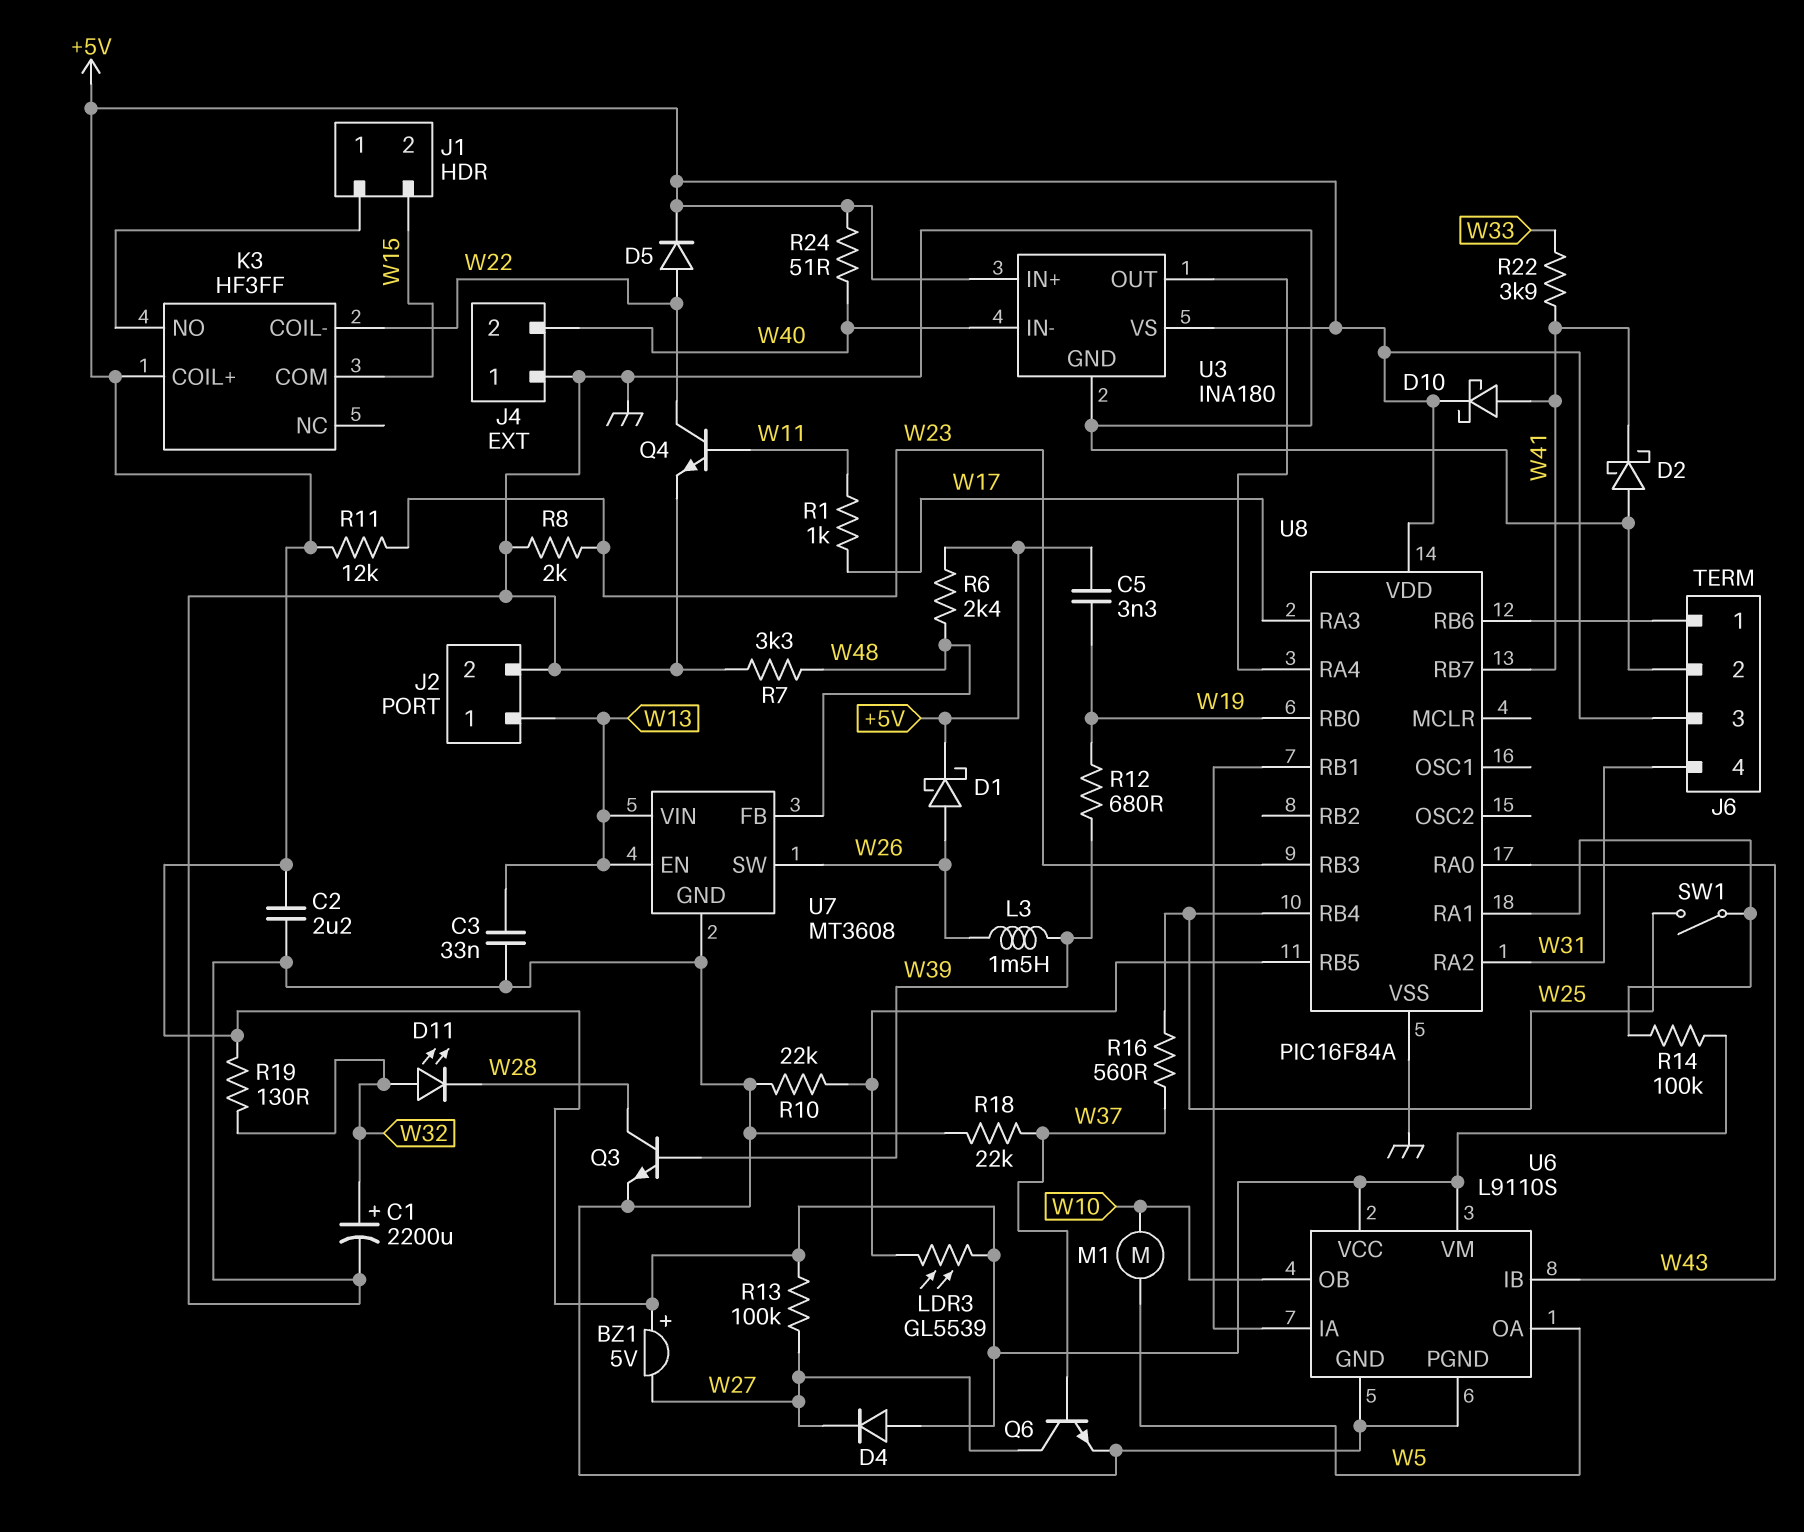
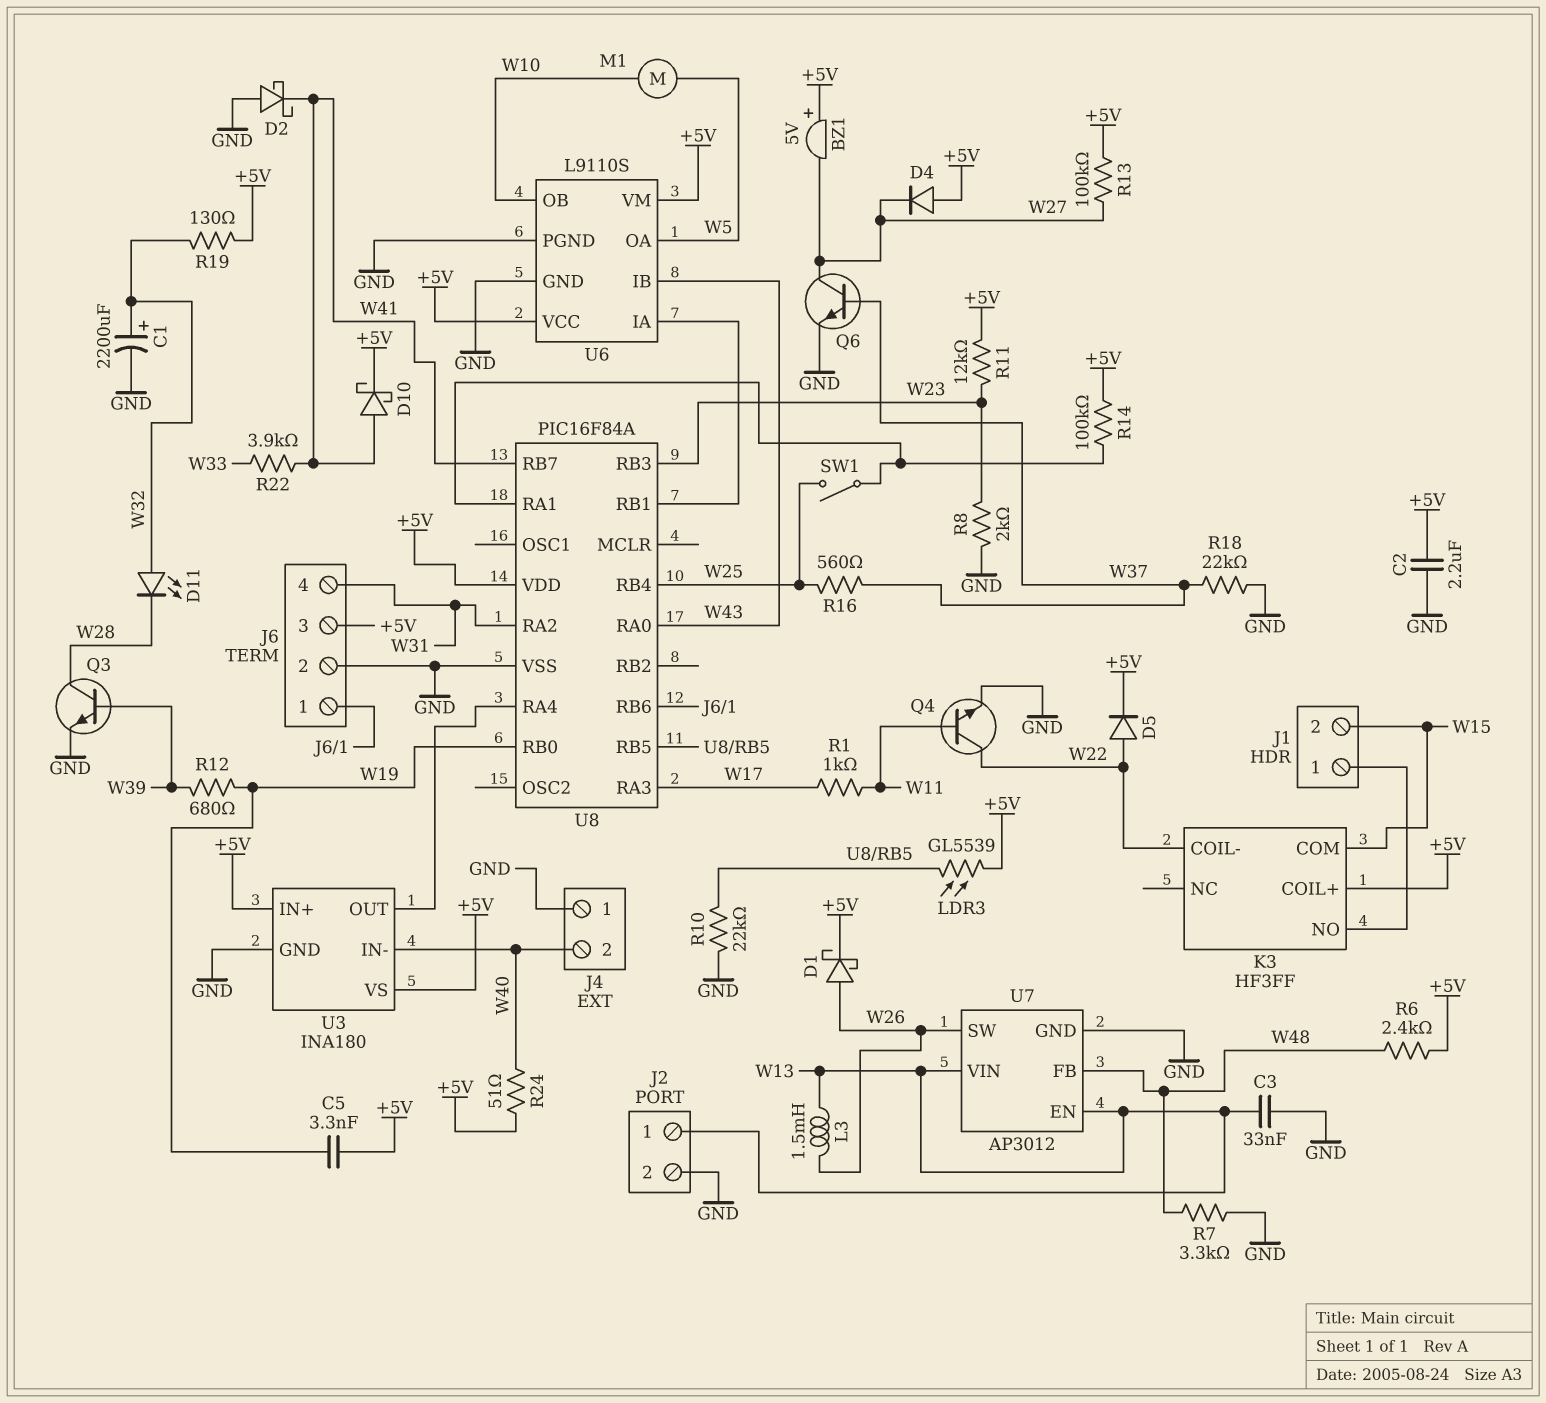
L3: 1.5mH (W26, W39) -> 1.5mH (W13, W26)
U7: MT3608 -> AP3012

